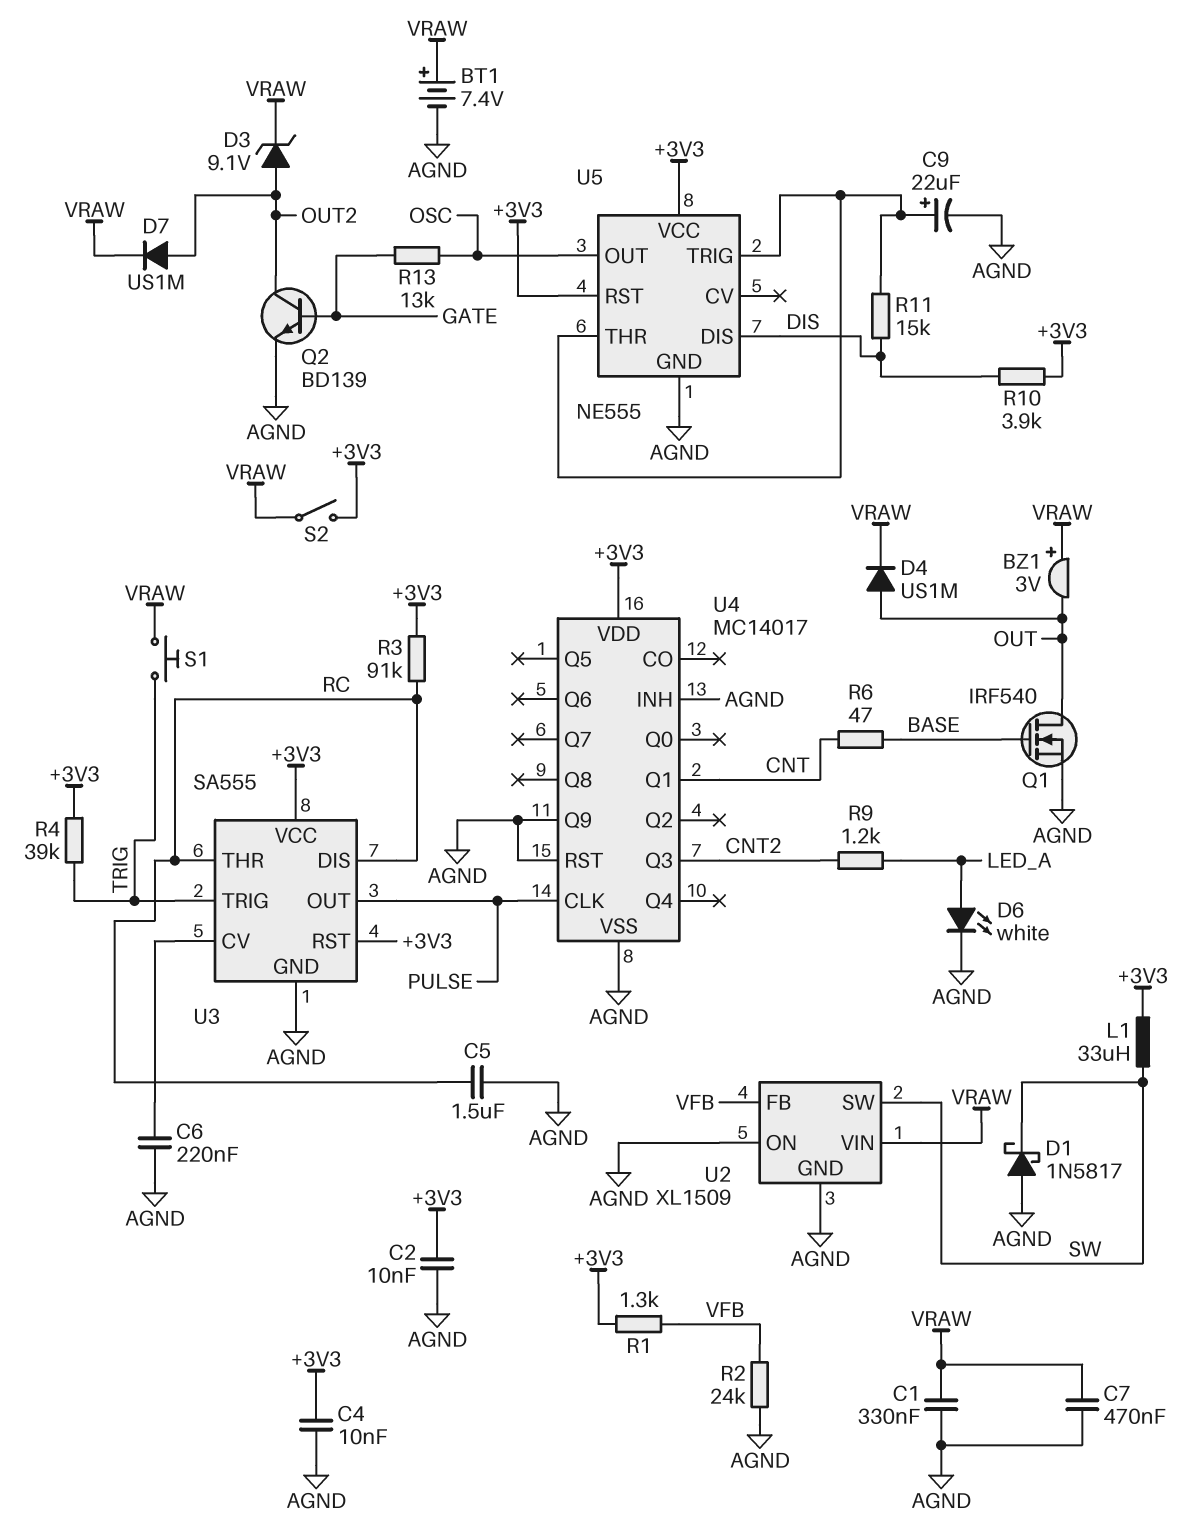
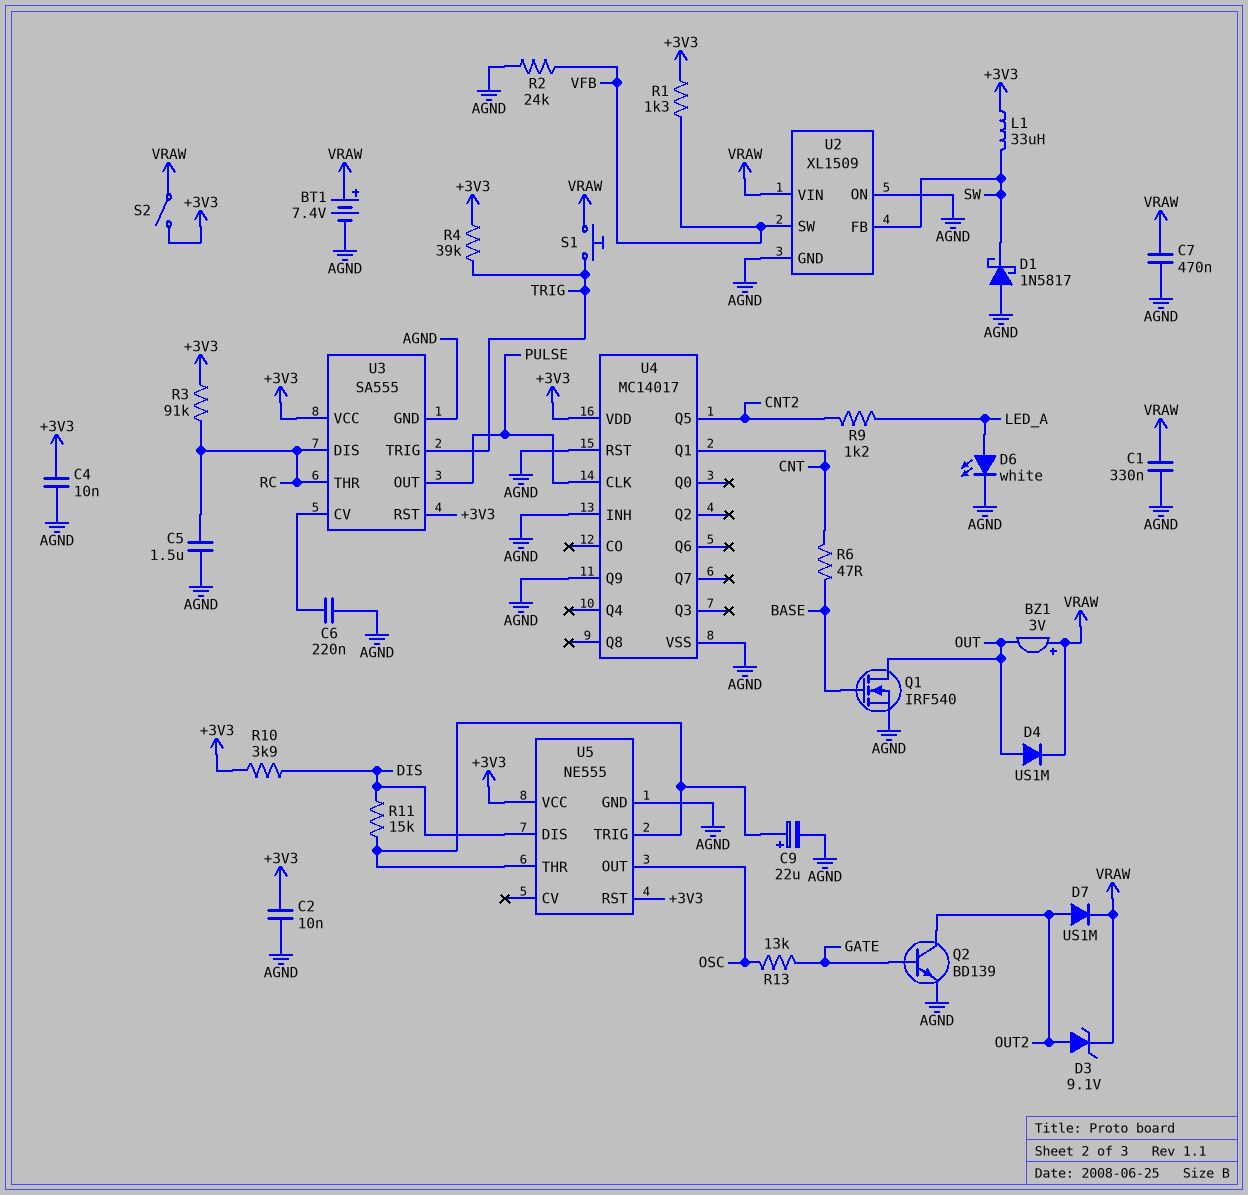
U2 pin FB: VFB -> SW
U2 pin SW: SW -> VFB
U4 pin Q3: CNT2 -> none
U4 pin Q5: none -> CNT2

